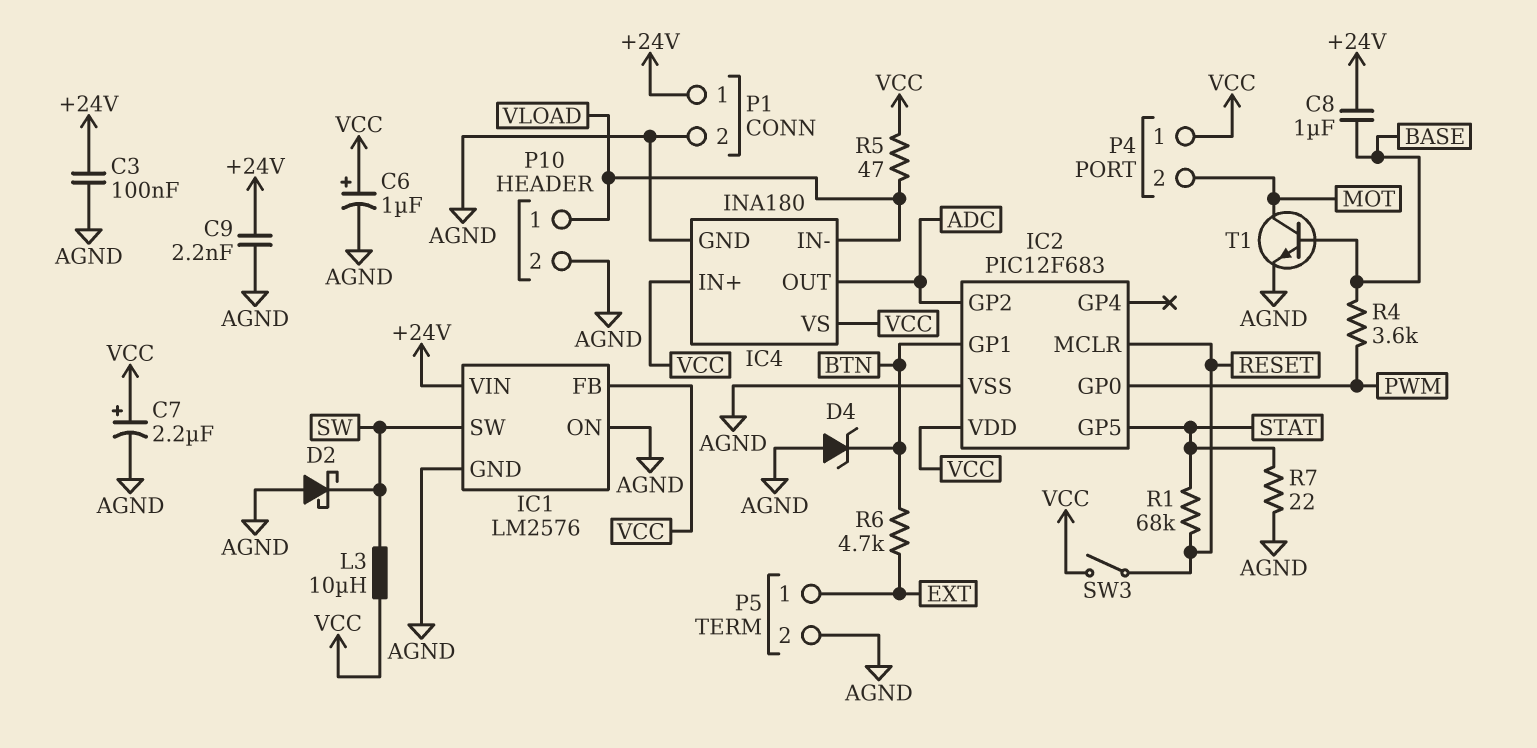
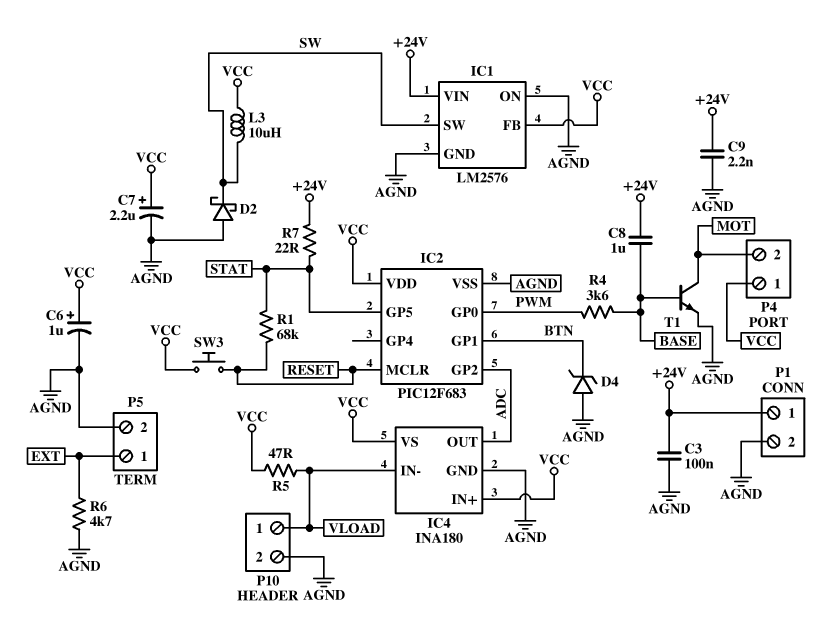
R6: 4.7k (BTN, EXT) -> 4.7k (AGND, EXT)
R7: 22 (AGND, STAT) -> 22 (+24V, STAT)
SW3: switch (RESET, VCC) -> button (RESET, VCC)

